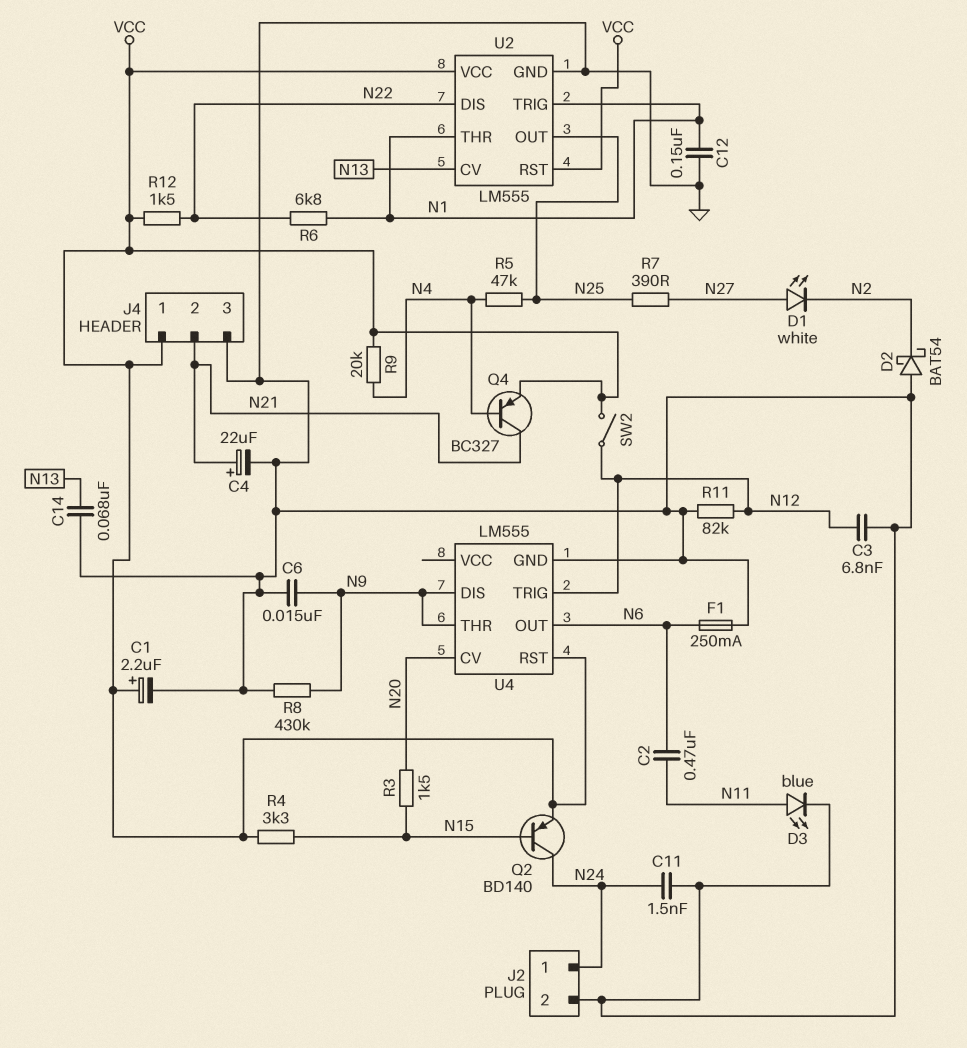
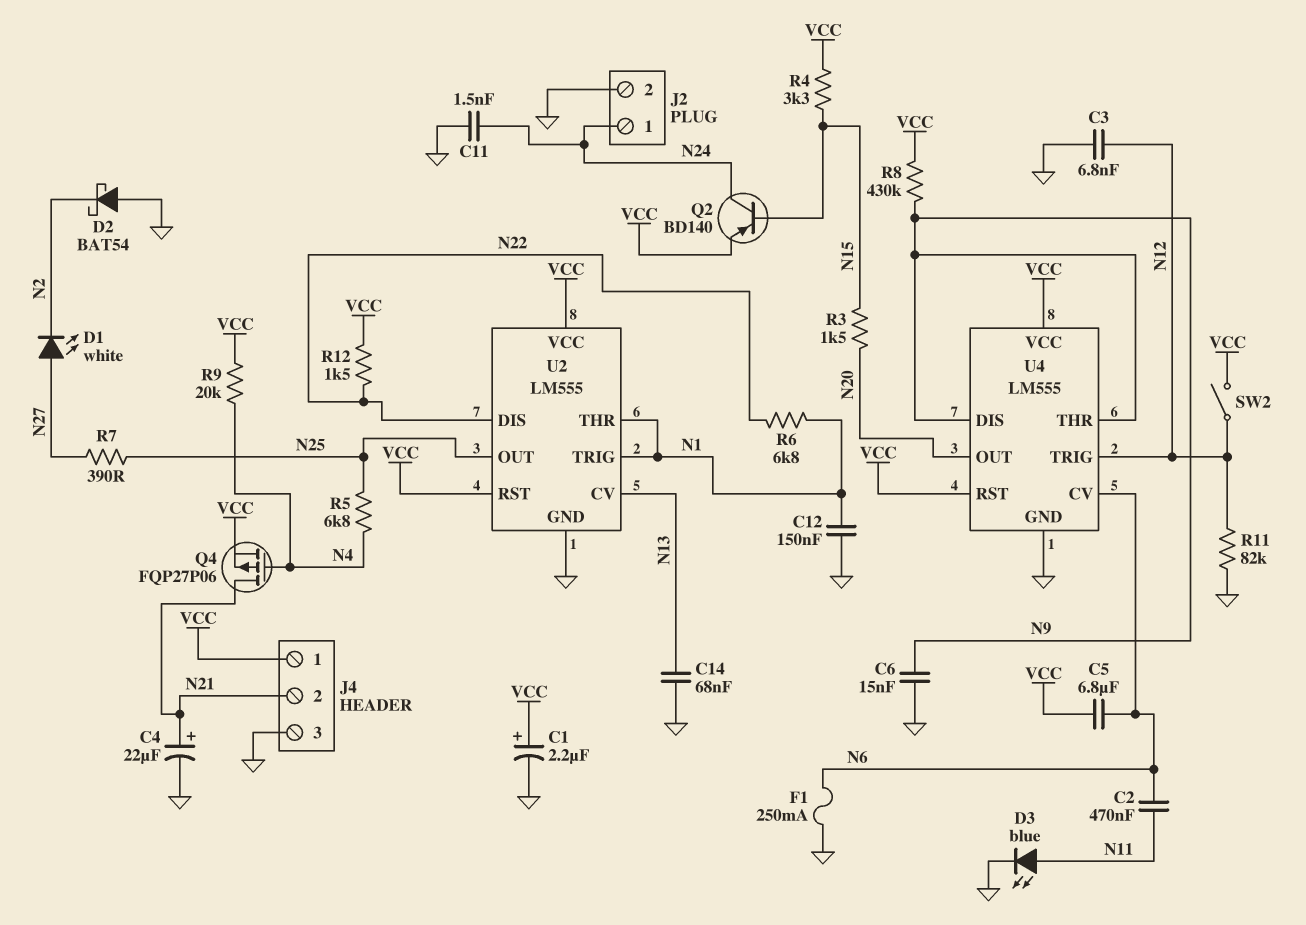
C5: none -> 6.8uF (N6, VCC)
Q4: PNP BC327 (B N4, C N21, E VCC) -> PMOS FQP27P06 (G N4, D N21, S VCC)
R5: 47k (N4, N25) -> 6.8k (N4, N25)
R8: 430k (GND, N9) -> 430k (N9, VCC)
U4 pin CV: N20 -> N6
U4 pin OUT: N6 -> N20
U4 pin VCC: none -> VCC

